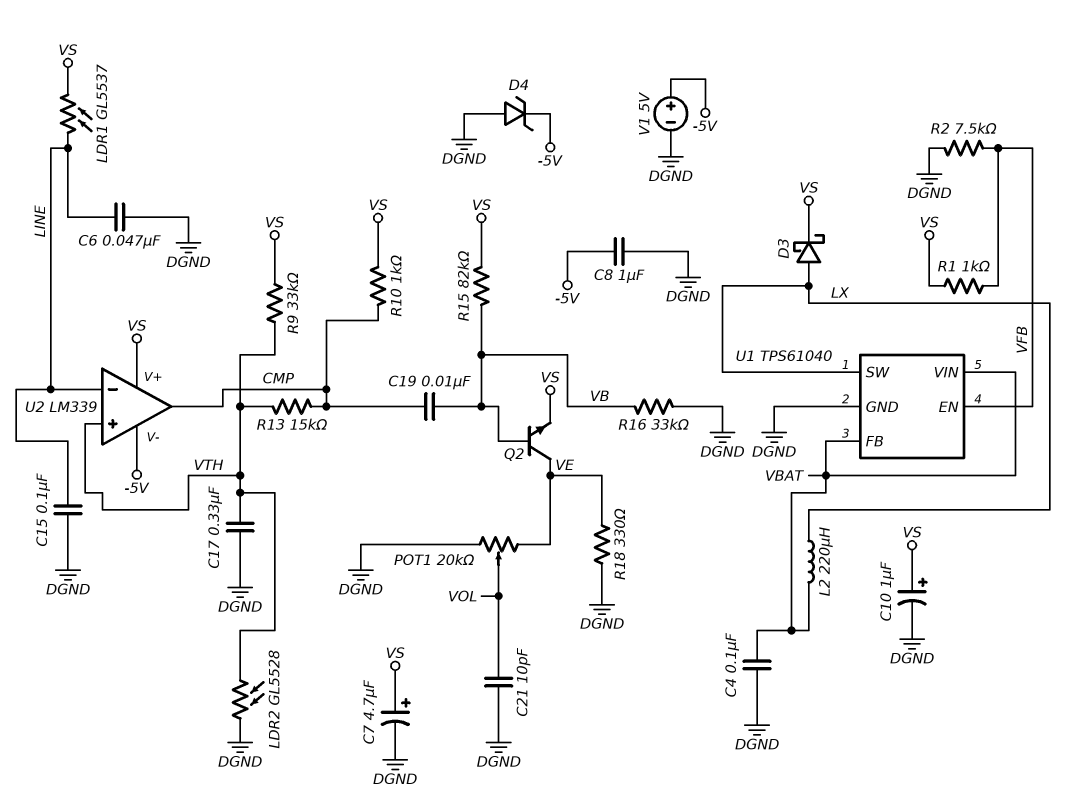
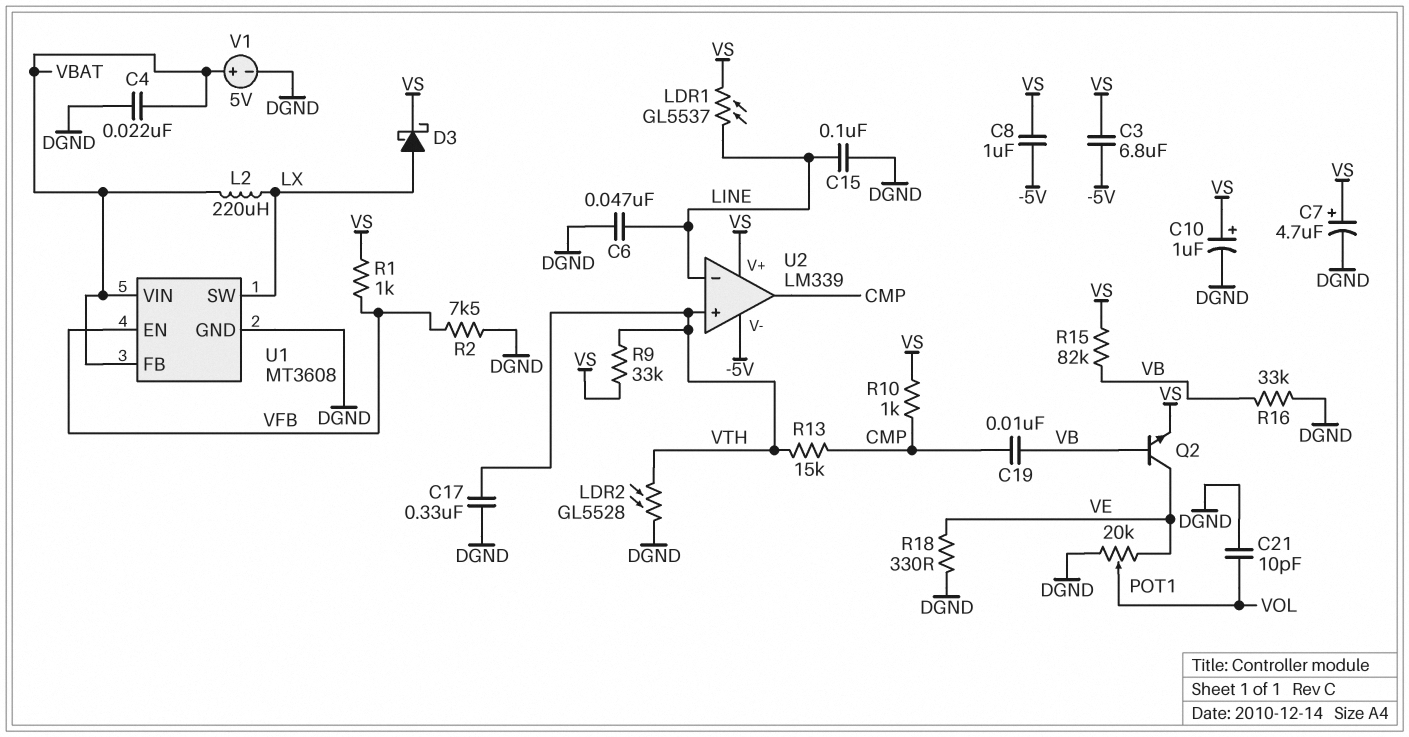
C3: none -> 6.8uF (-5V, VS)
C4: 100nF (DGND, VBAT) -> 22nF (DGND, VBAT)
C8: 1uF (-5V, DGND) -> 1uF (-5V, VS)
D4: zener (A DGND, K -5V) -> none
U1: TPS61040 -> MT3608
V1: 5V (plus -5V, minus DGND) -> 5V (plus VBAT, minus DGND)

